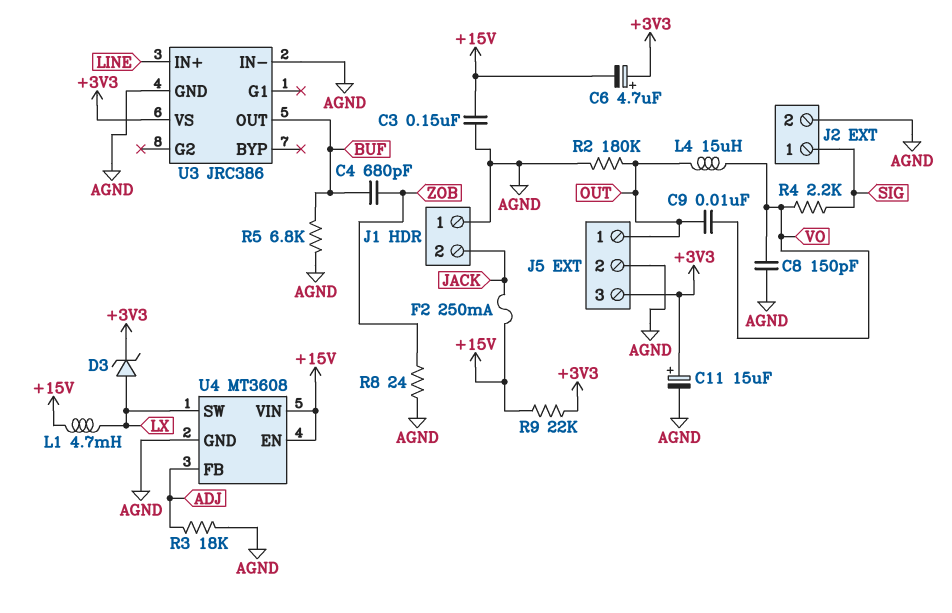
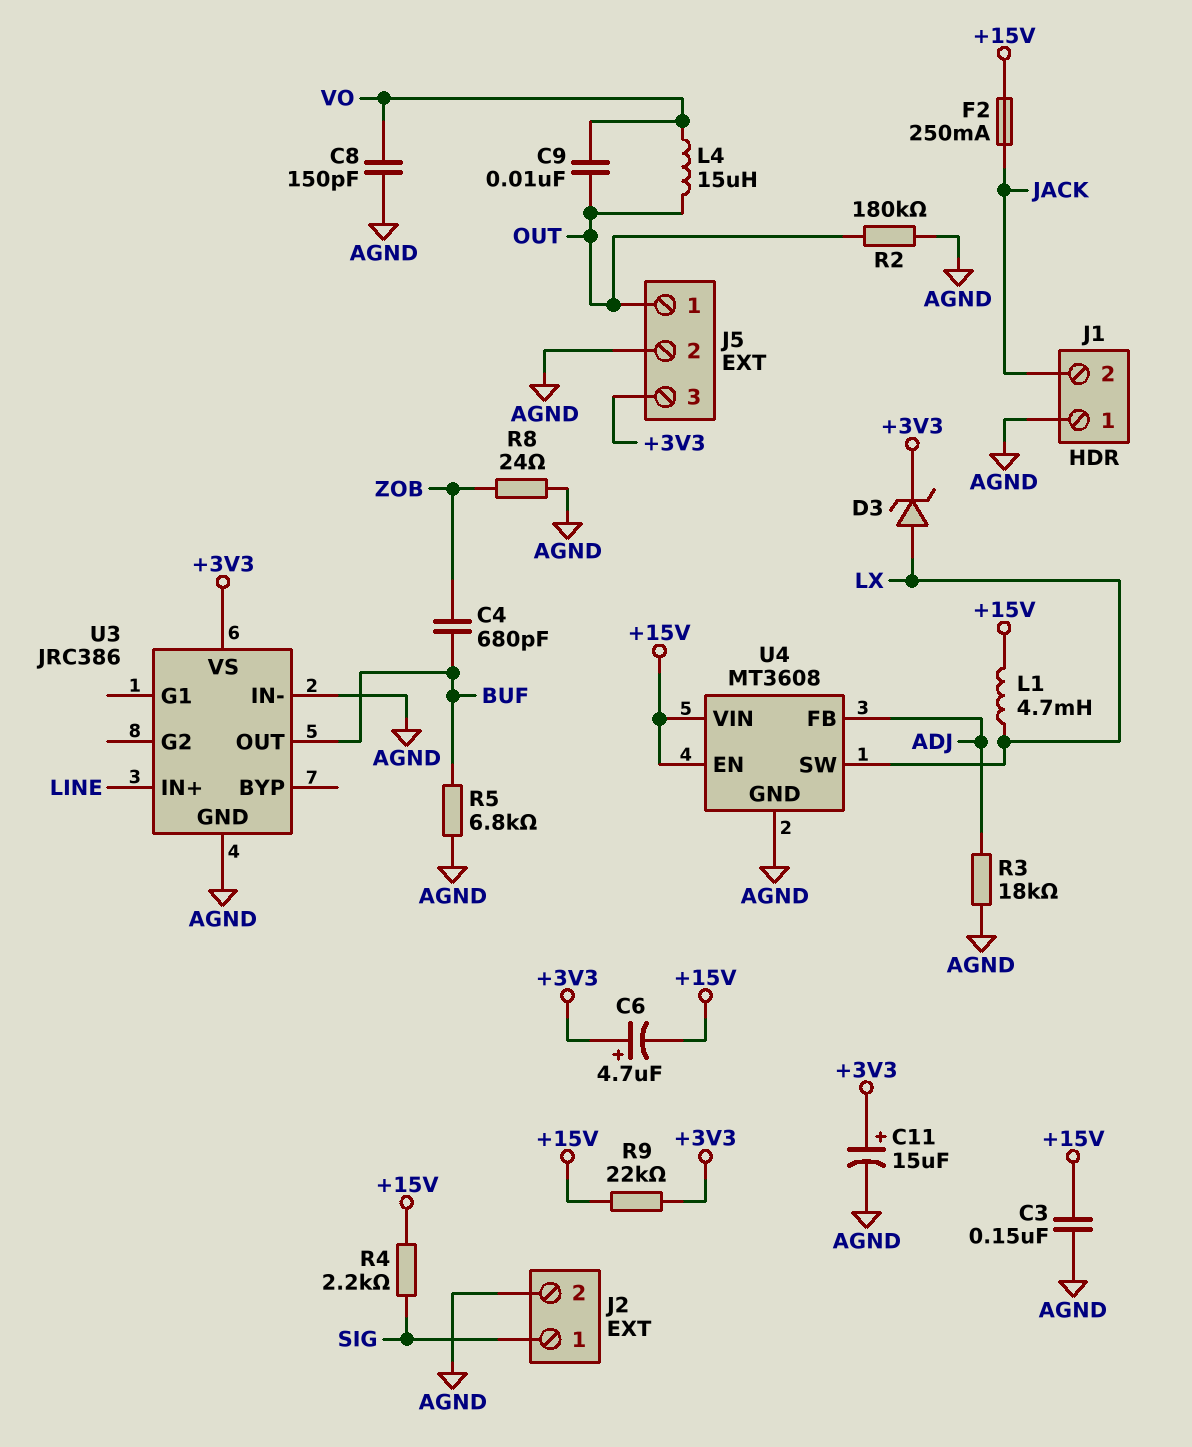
R4: 2.2k (SIG, VO) -> 2.2k (+15V, SIG)

